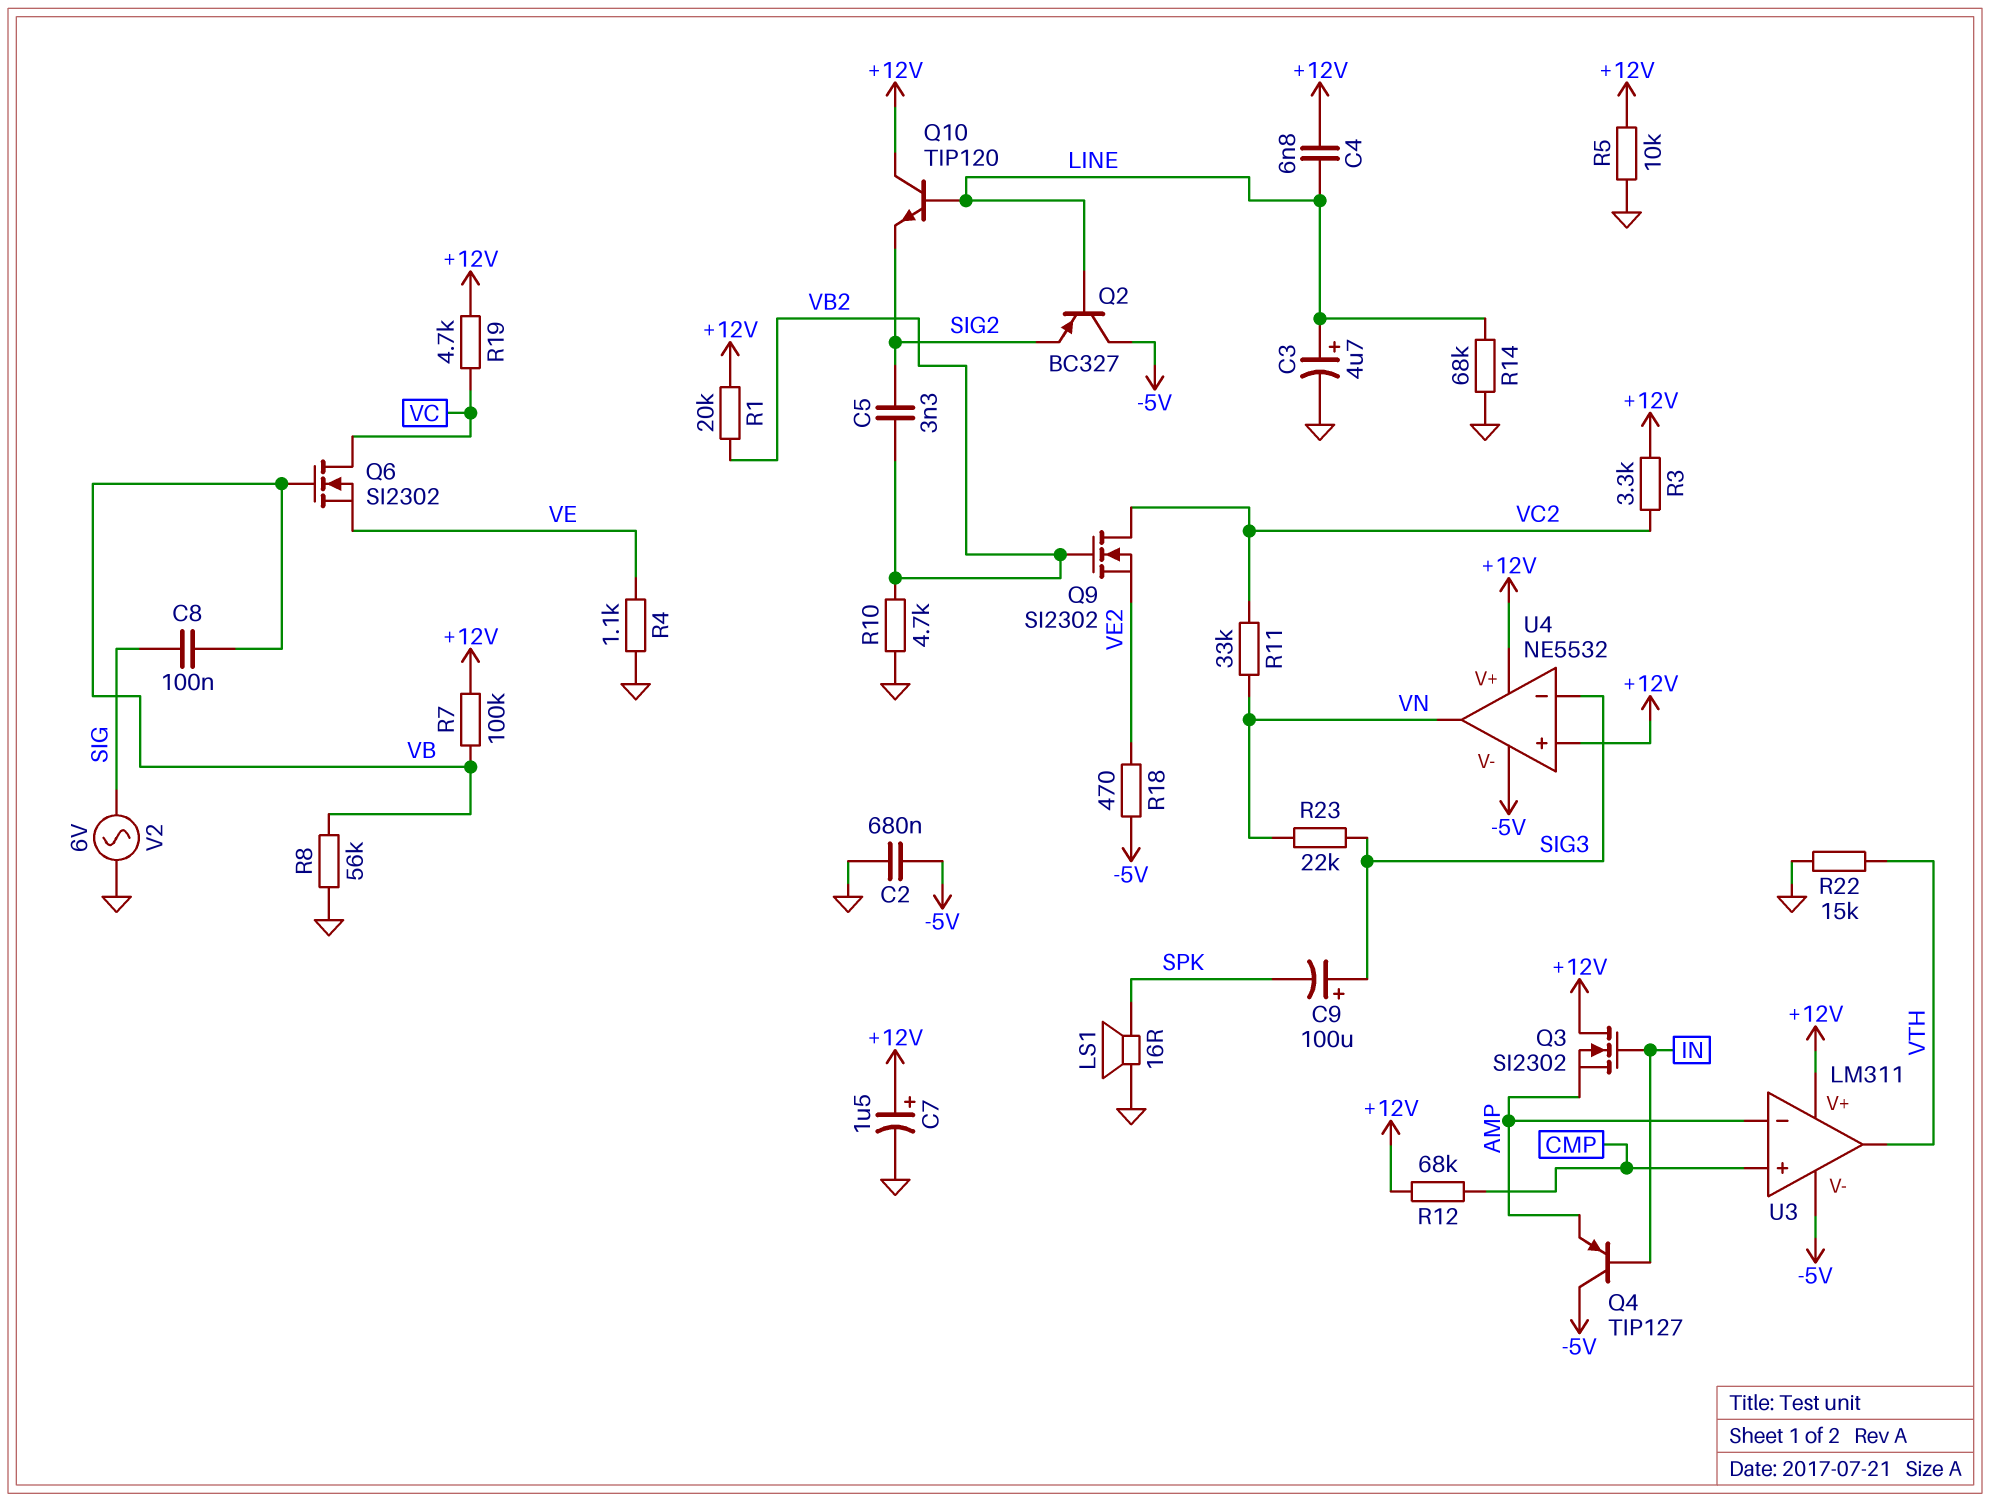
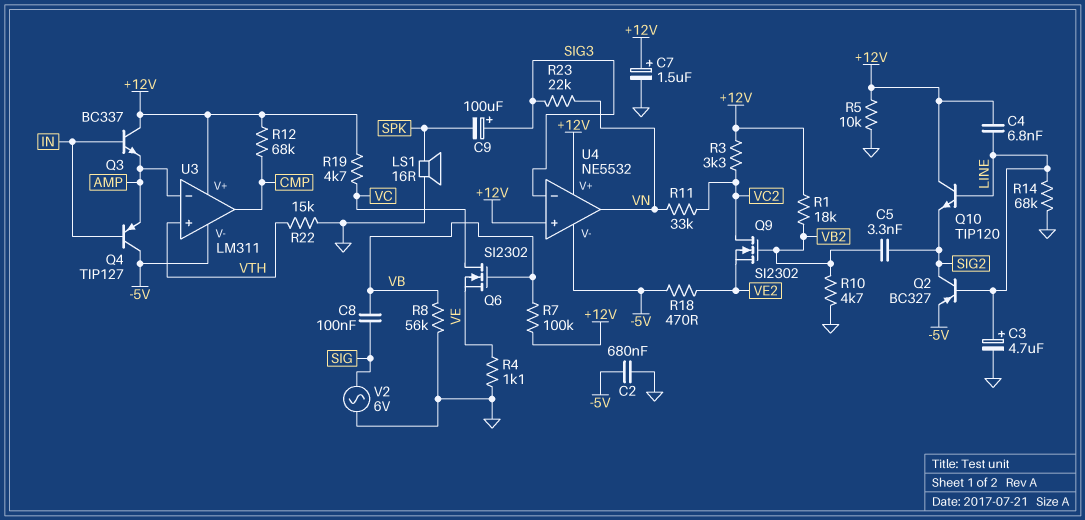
Q2: PNP BC327 (B LINE, C -5V, E SIG2) -> PNP BC327 (B LINE, C SIG2, E -5V)
Q3: NMOS SI2302 (G IN, D +12V, S AMP) -> NPN BC337 (B IN, C +12V, E AMP)
R1: 20k (+12V, VB2) -> 18k (+12V, VB2)
U3 pin in+: CMP -> VTH
U3 pin out: VTH -> CMP

